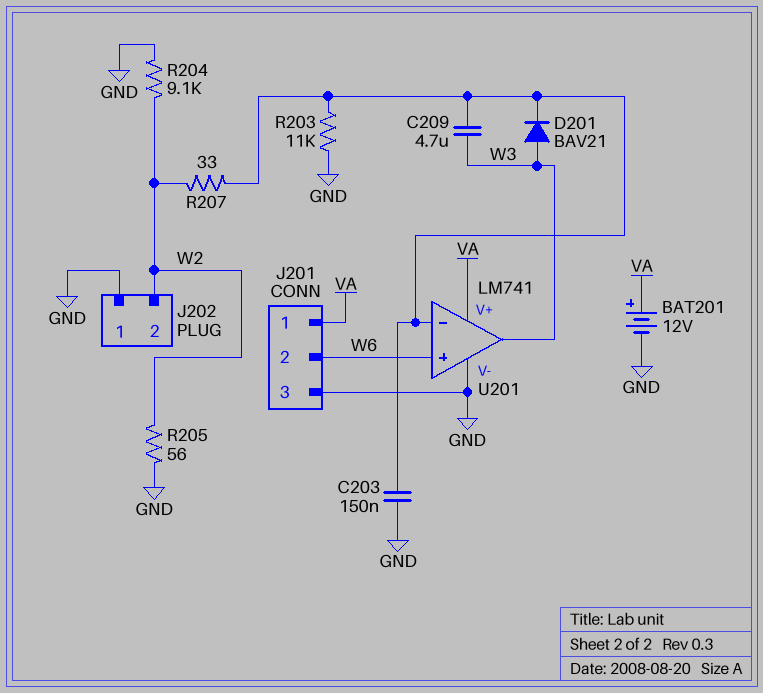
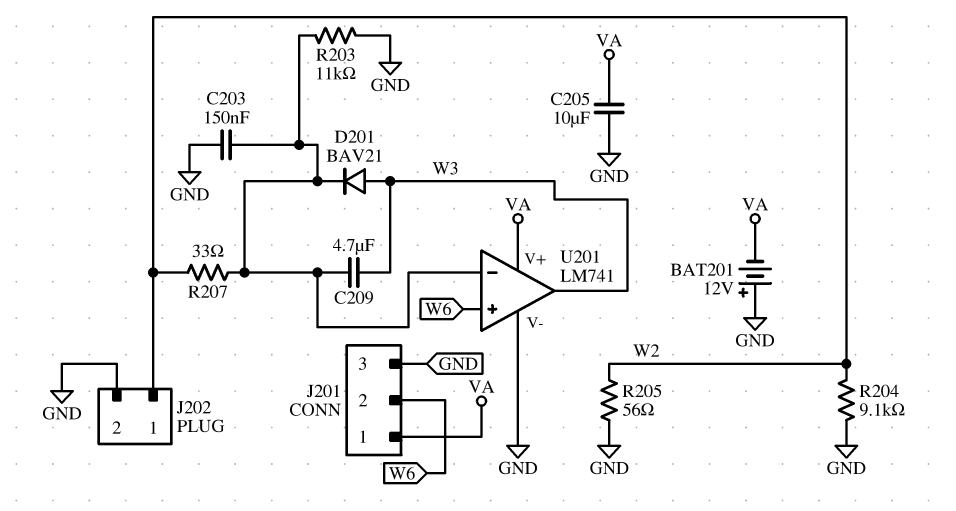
BAT201: 12V (plus VA, minus GND) -> 12V (plus GND, minus VA)
C205: none -> 10uF (GND, VA)
J202 pin 1: GND -> W2
J202 pin 2: W2 -> GND

